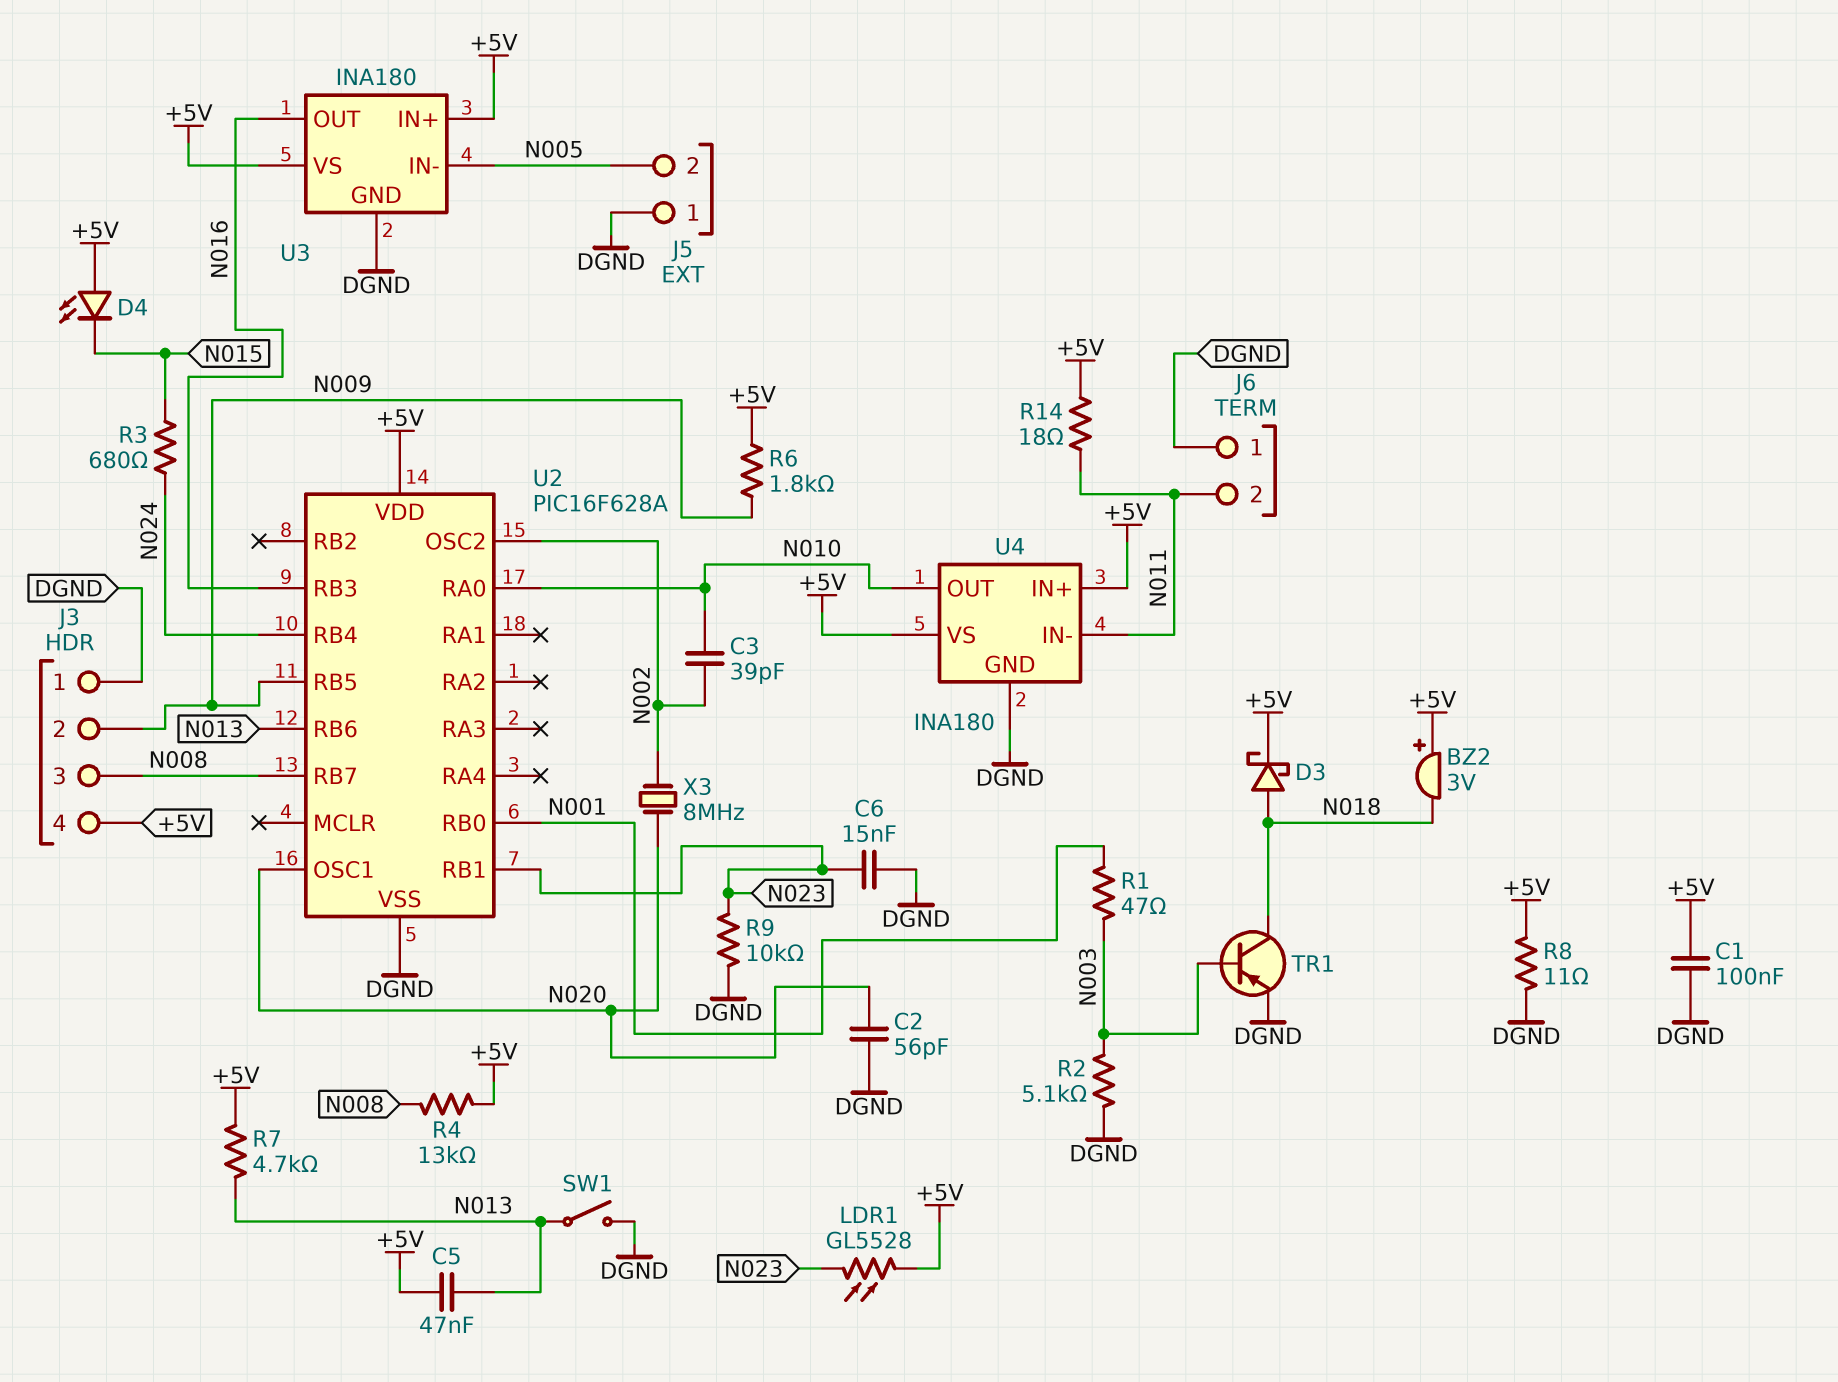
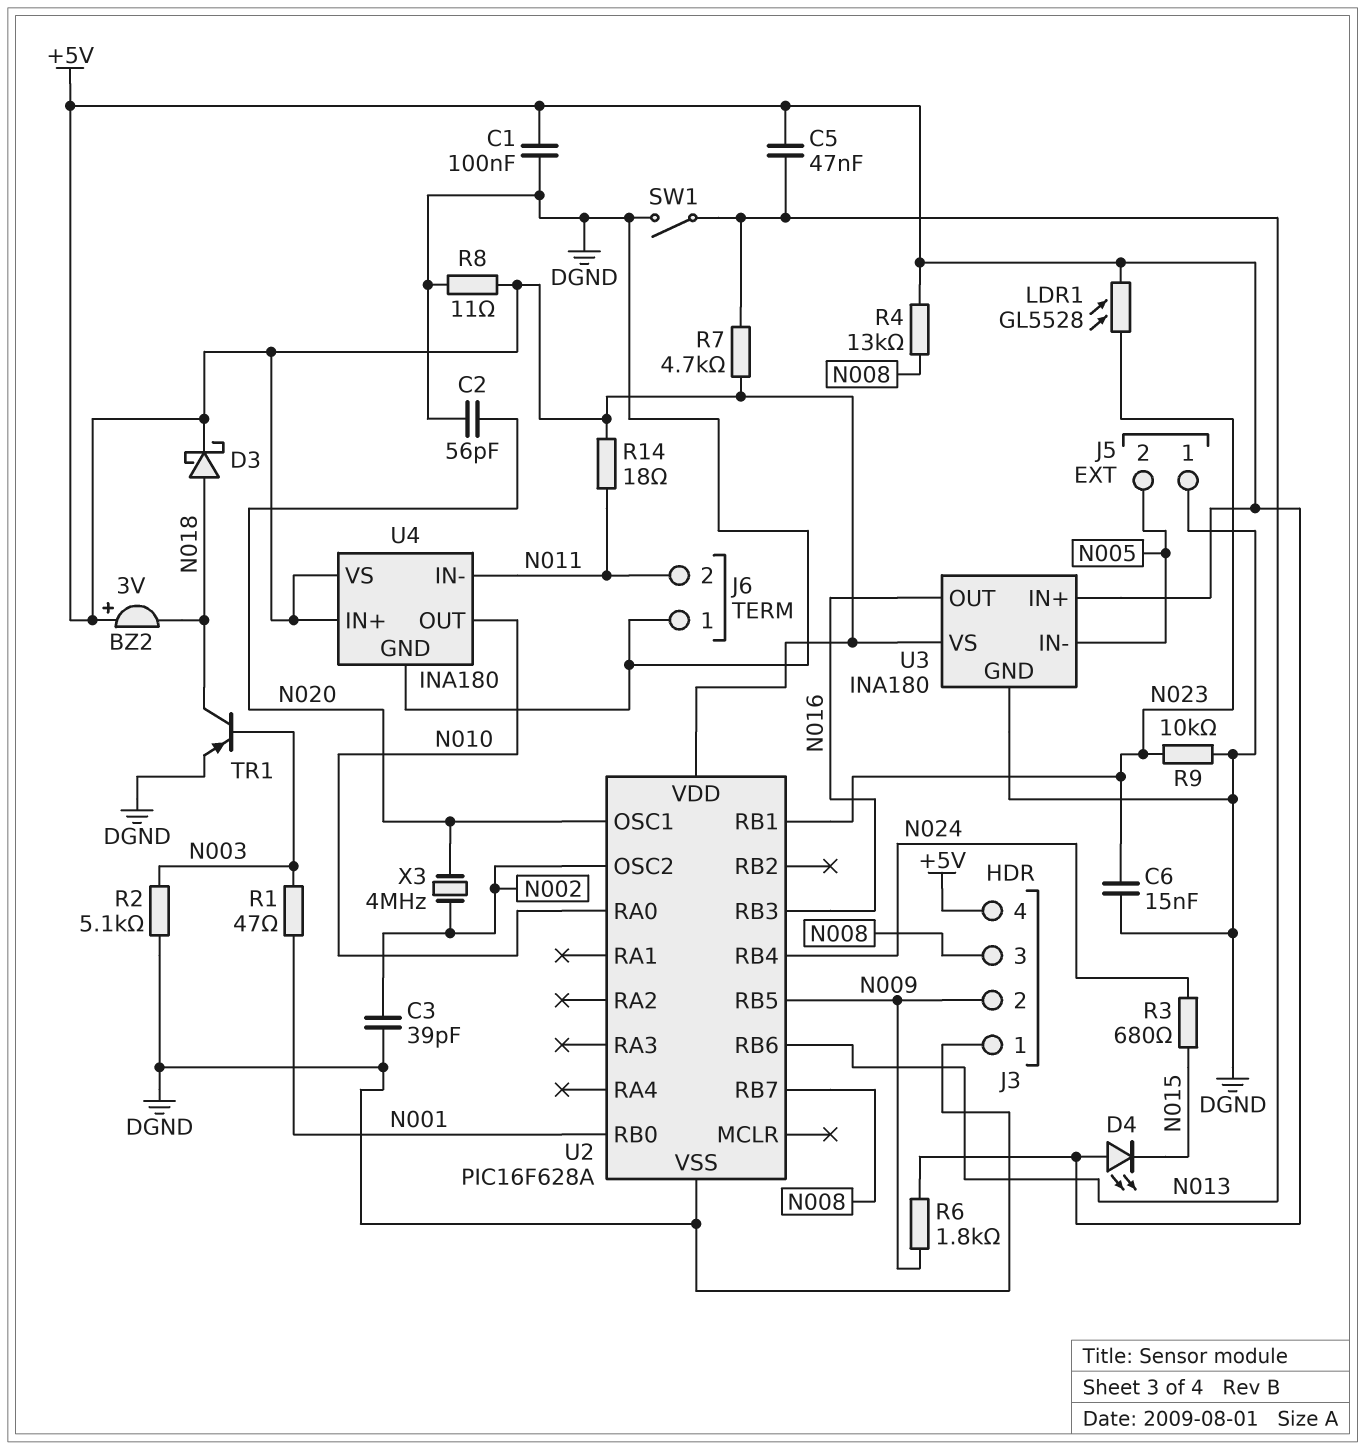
C3: 39pF (N002, N010) -> 39pF (DGND, N002)
X3: 8MHz (N002, N020) -> 4MHz (N002, N020)

